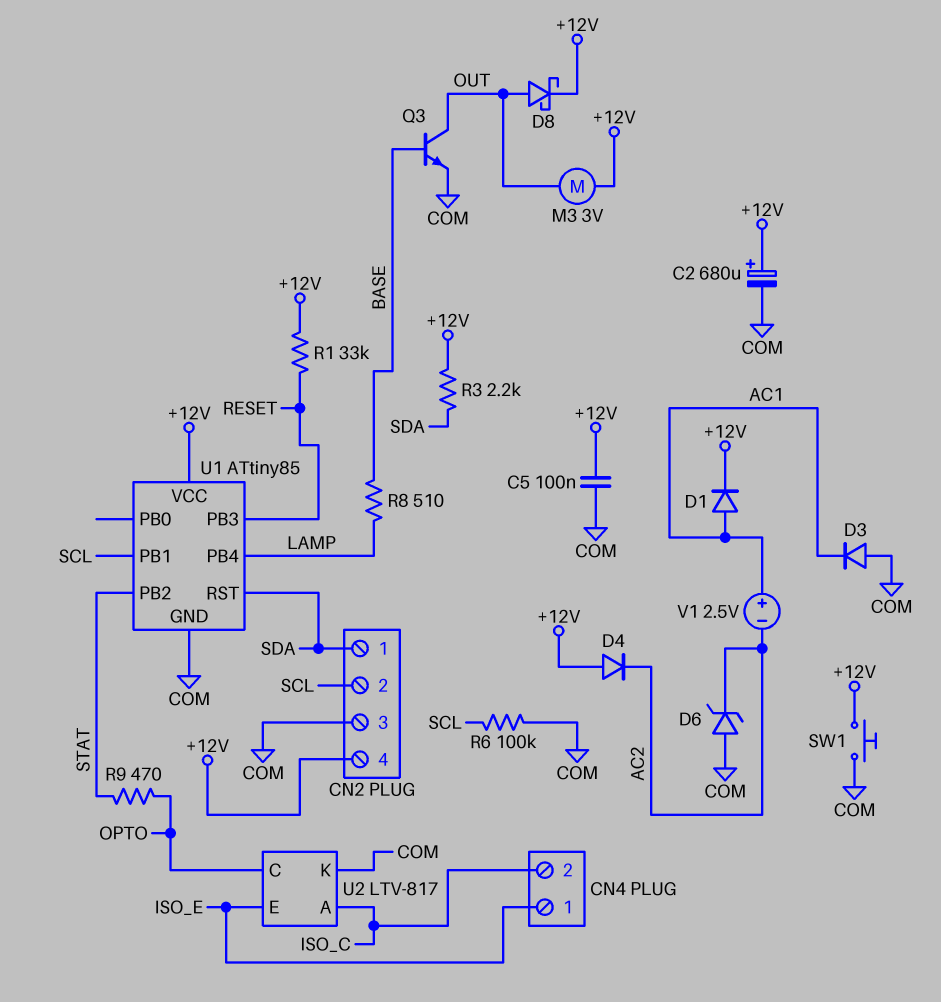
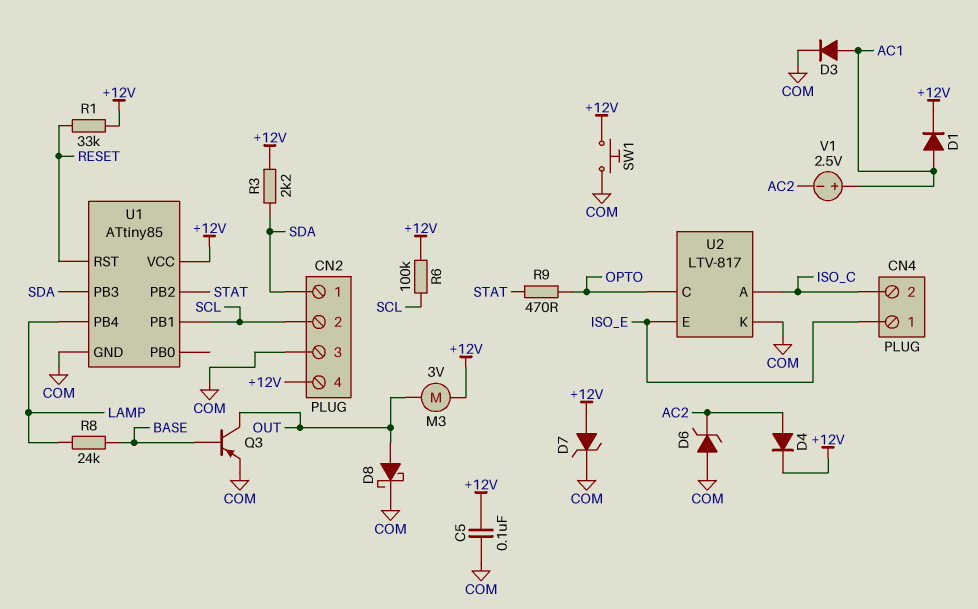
C2: 680uF (plus +12V, minus COM) -> none
D3: diode (A COM, K AC1) -> diode (A AC1, K COM)
D4: diode (A +12V, K AC2) -> diode (A AC2, K +12V)
D7: none -> zener (A +12V, K COM)
D8: schottky (A OUT, K +12V) -> schottky (A OUT, K COM)
Q3: NPN (B BASE, C OUT, E COM) -> PNP (B BASE, C OUT, E COM)
R6: 100k (COM, SCL) -> 100k (+12V, SCL)
R8: 510 (BASE, LAMP) -> 24k (BASE, LAMP)
U1 pin PB3: RESET -> SDA
U1 pin RST: SDA -> RESET

